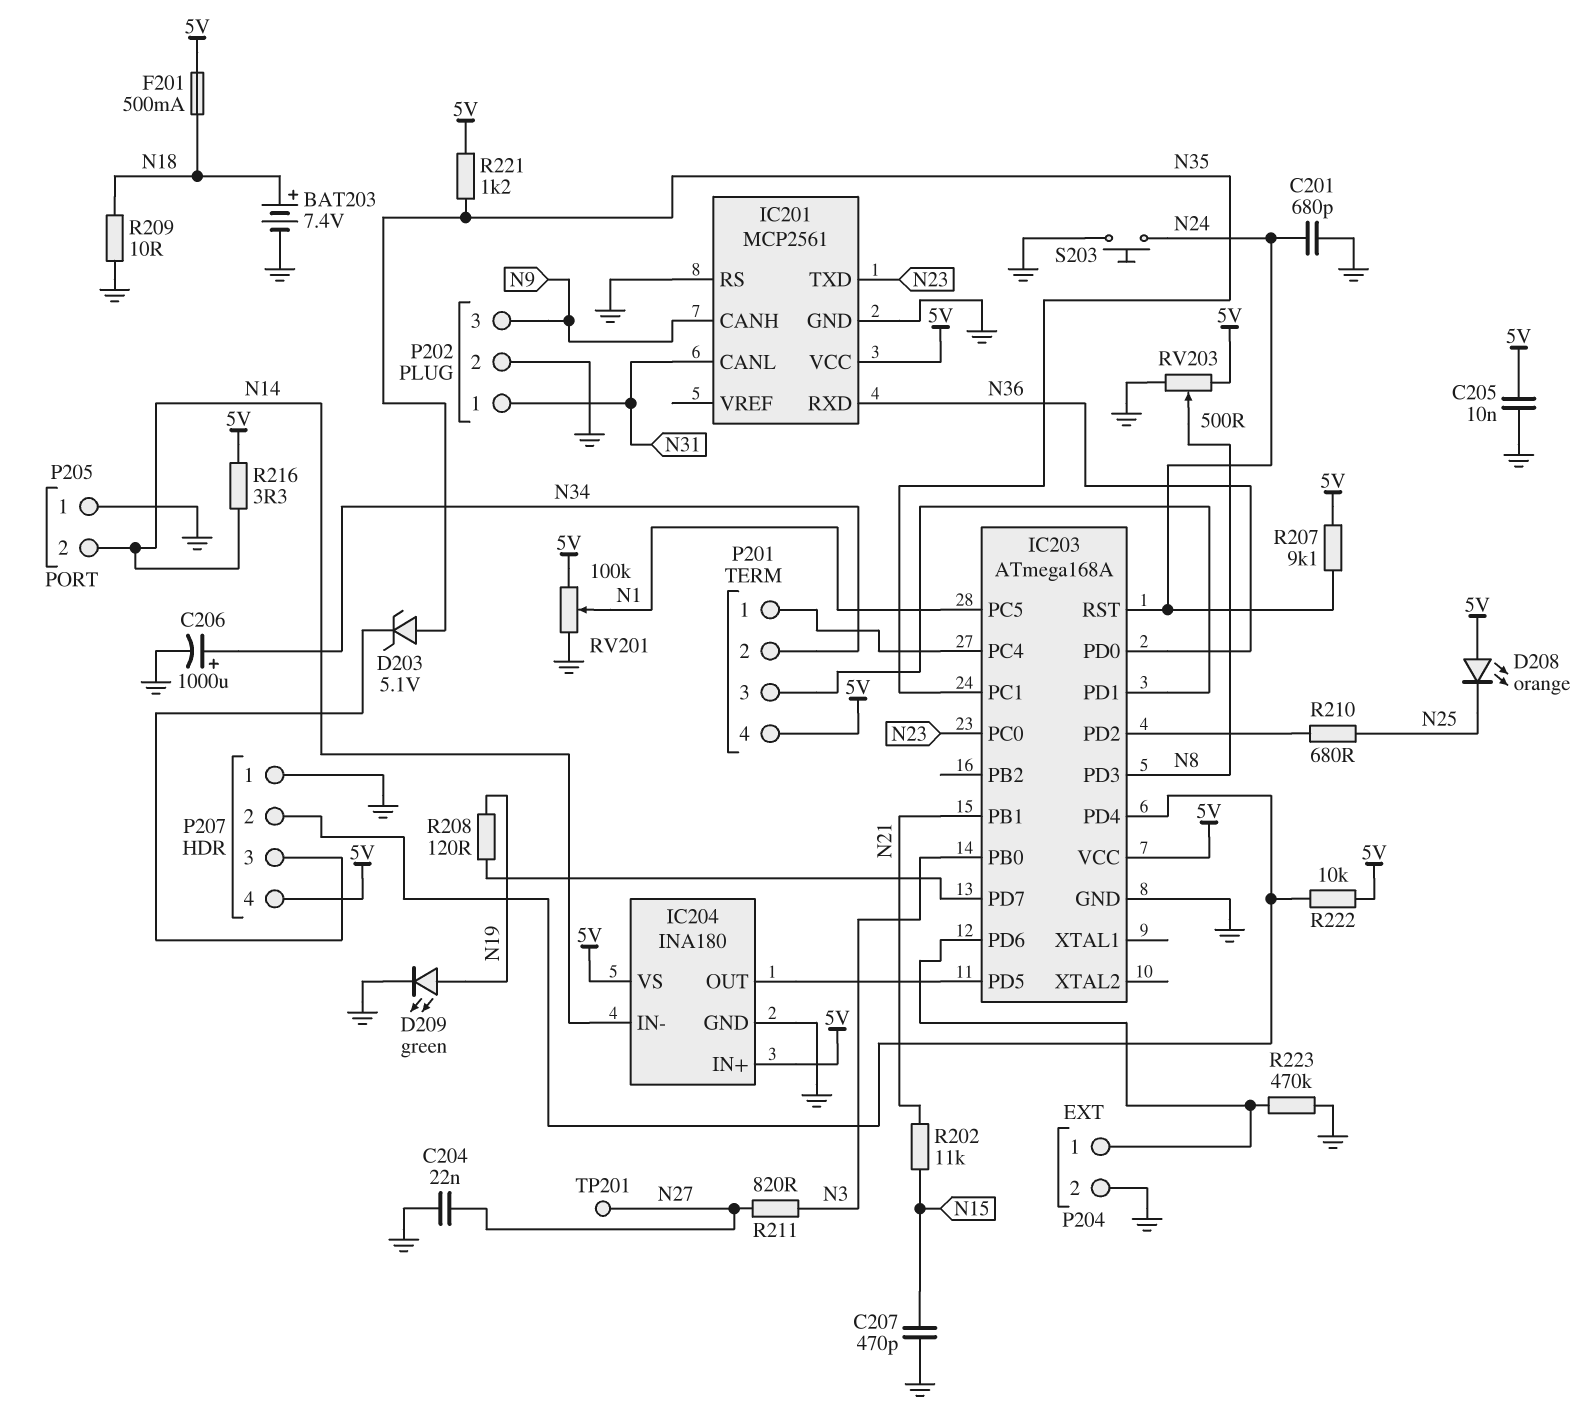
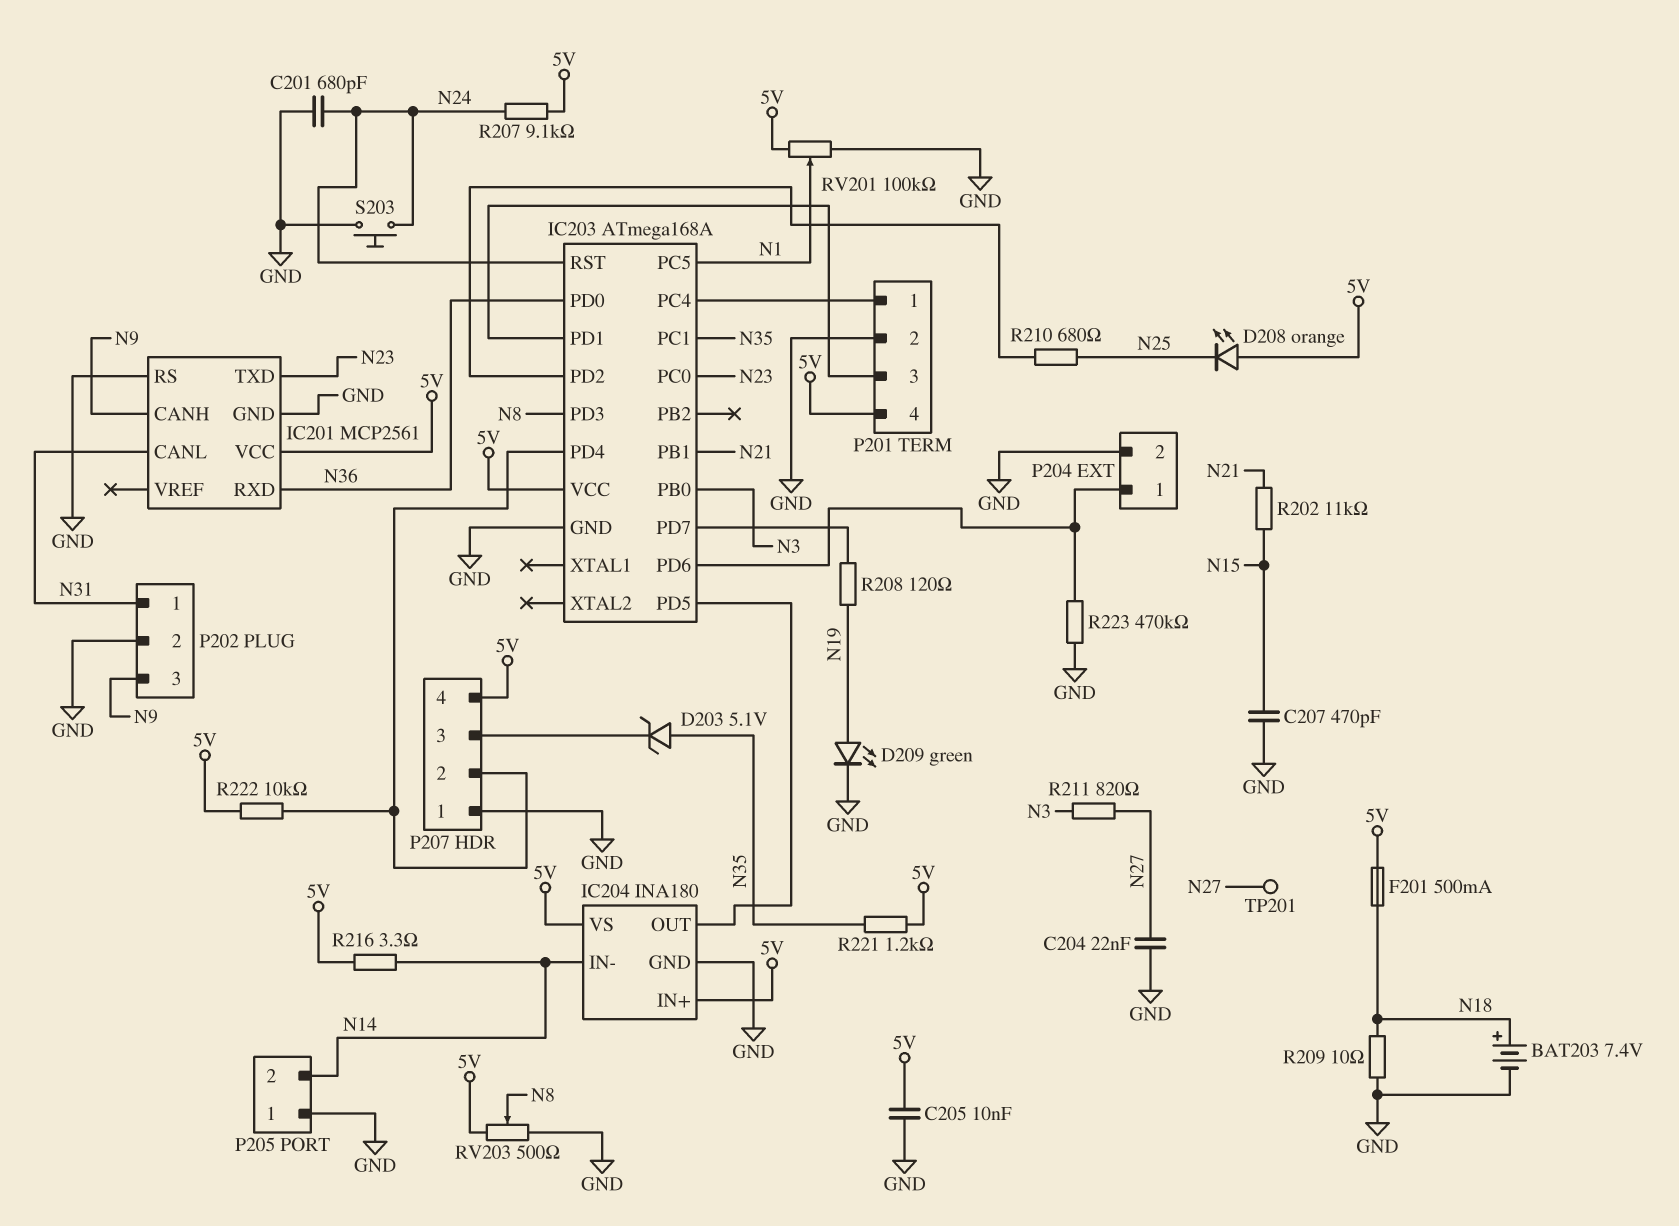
C206: 1000uF (plus N34, minus GND) -> none
P201 pin 2: N34 -> GND

